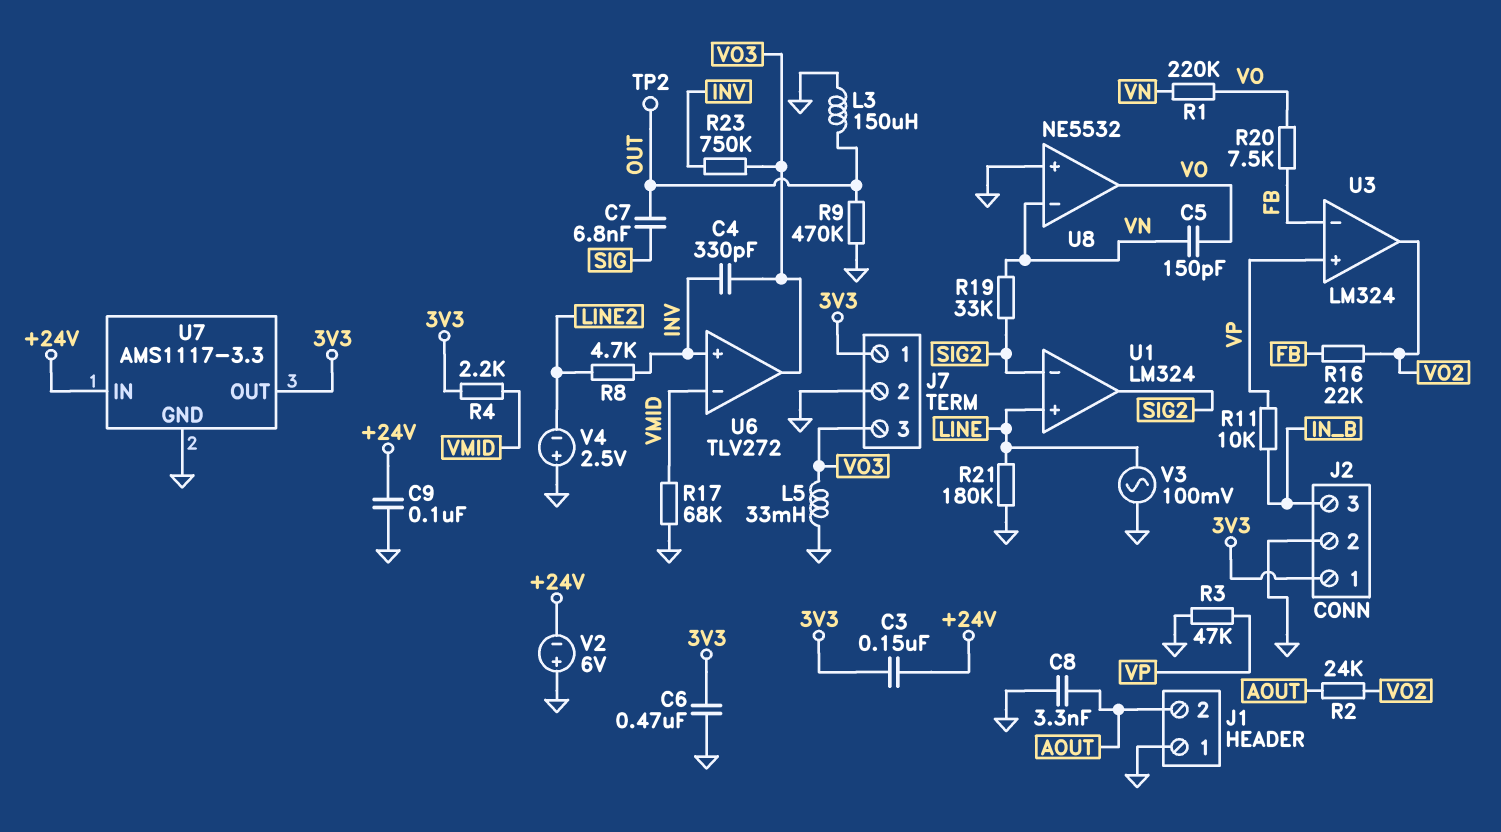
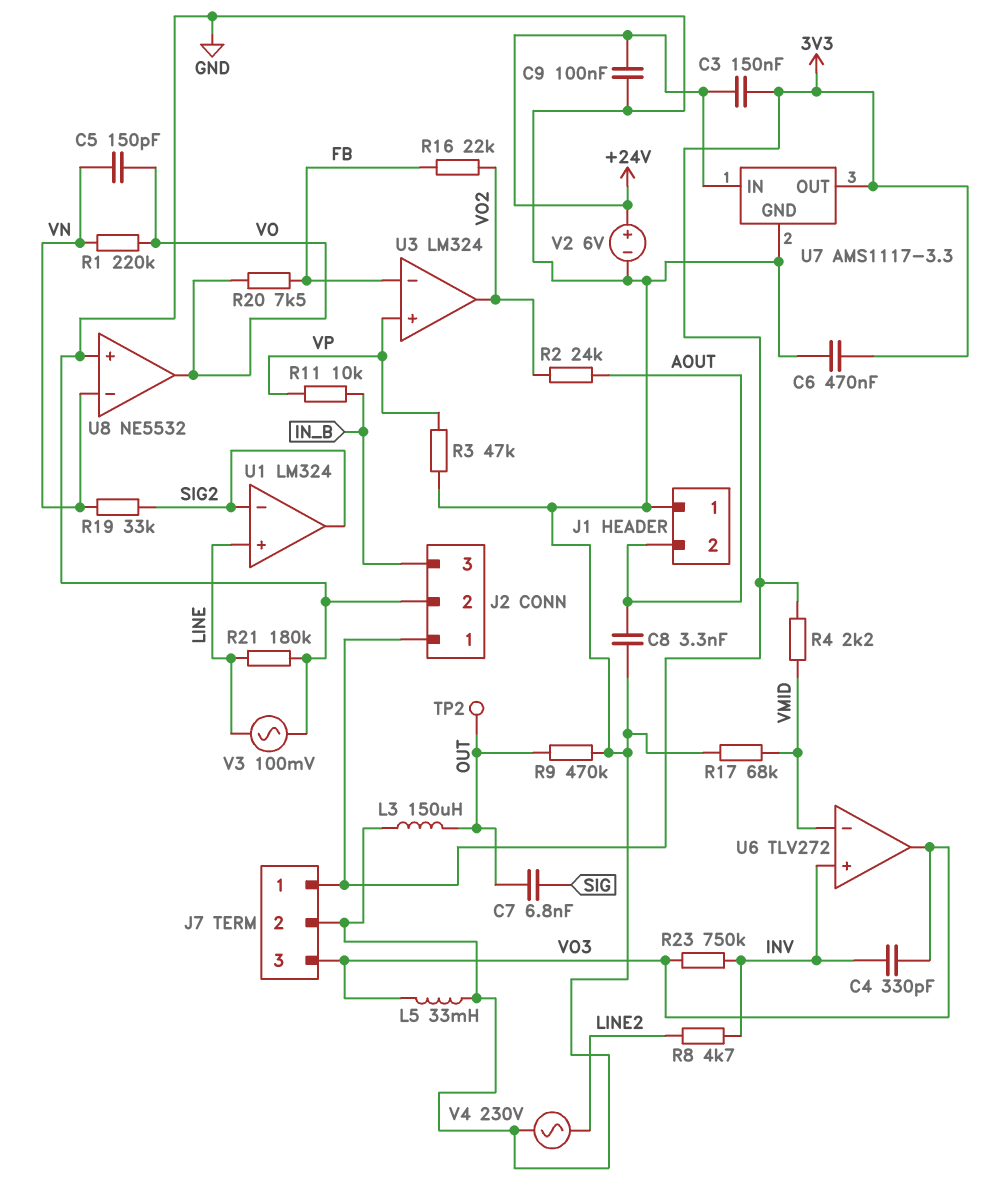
V2: 6V (plus GND, minus +24V) -> 6V (plus +24V, minus GND)
V4: 2.5V (plus GND, minus LINE2) -> AC 230V (GND, LINE2)

